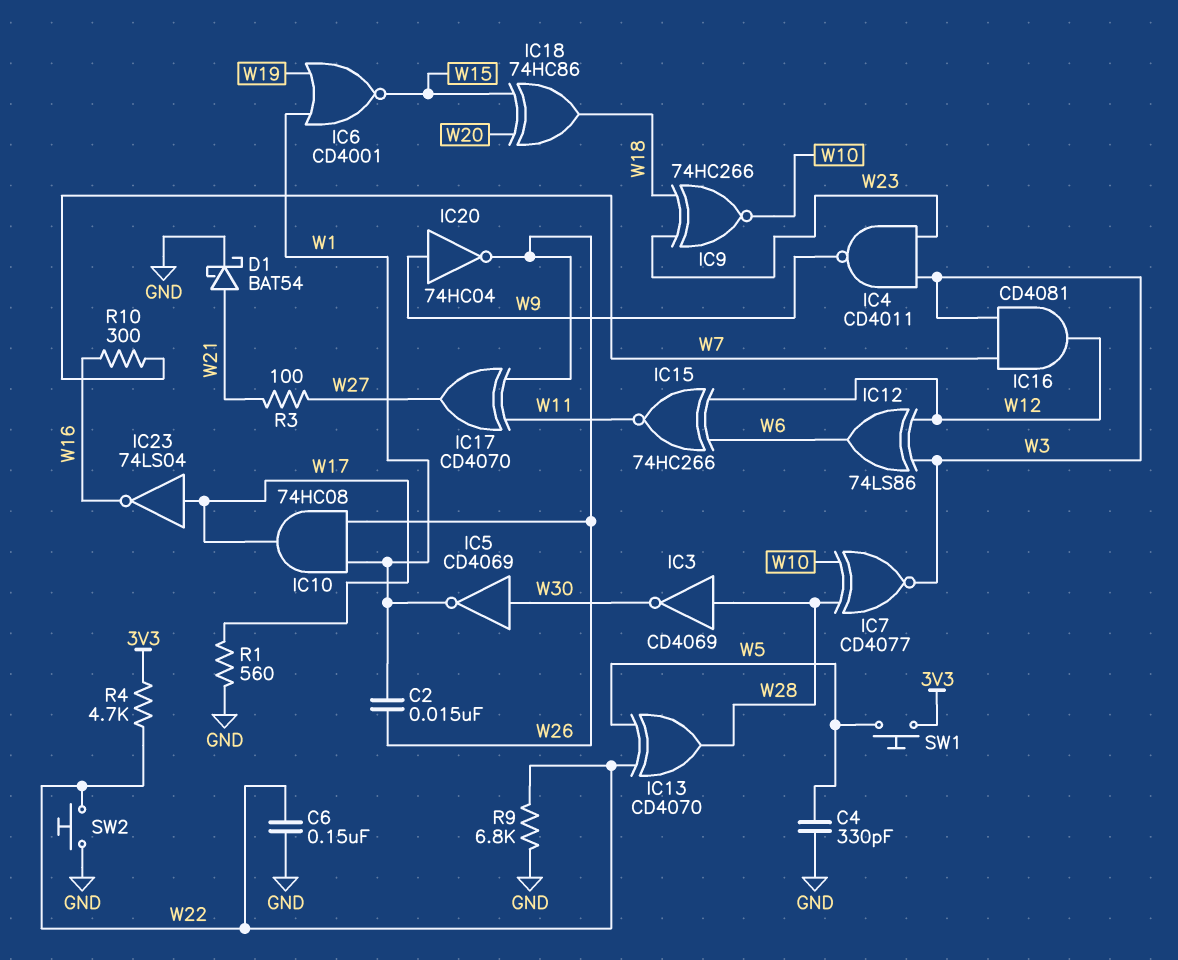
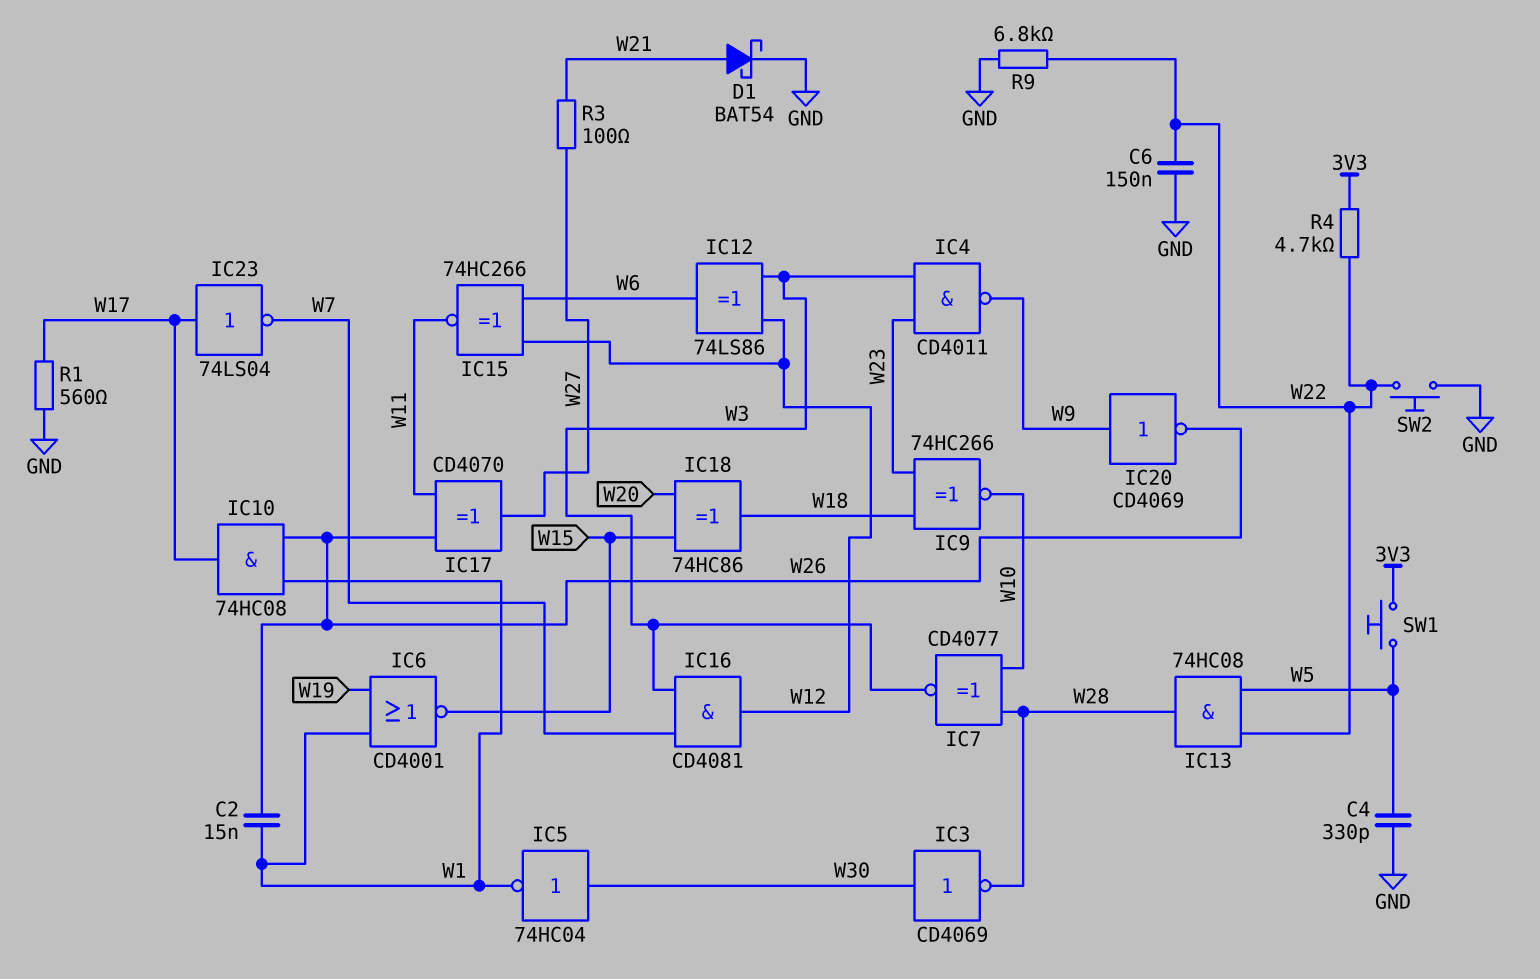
IC3: NOT CD4069 (in W28, out W30) -> NOT CD4069 (in W30, out W28)
IC5: NOT CD4069 (in W30, out W1) -> NOT 74HC04 (in W30, out W1)
IC13: XOR CD4070 (in W5, in W22, out W28) -> AND 74HC08 (in W5, in W22, out W28)
IC20: NOT 74HC04 (in W9, out W26) -> NOT CD4069 (in W9, out W26)
IC23: NOT 74LS04 (in W17, out W16) -> NOT 74LS04 (in W17, out W7)
R10: 300 (W7, W16) -> none

